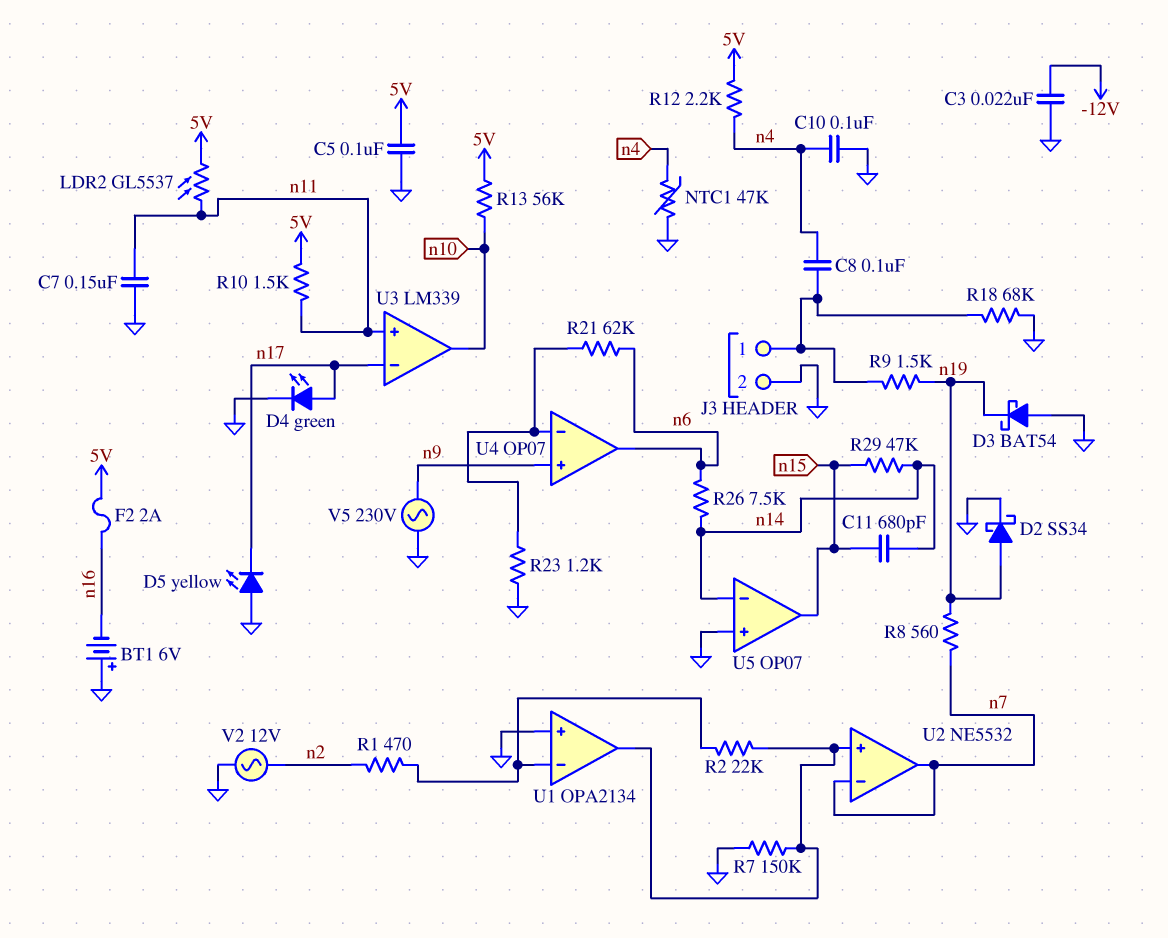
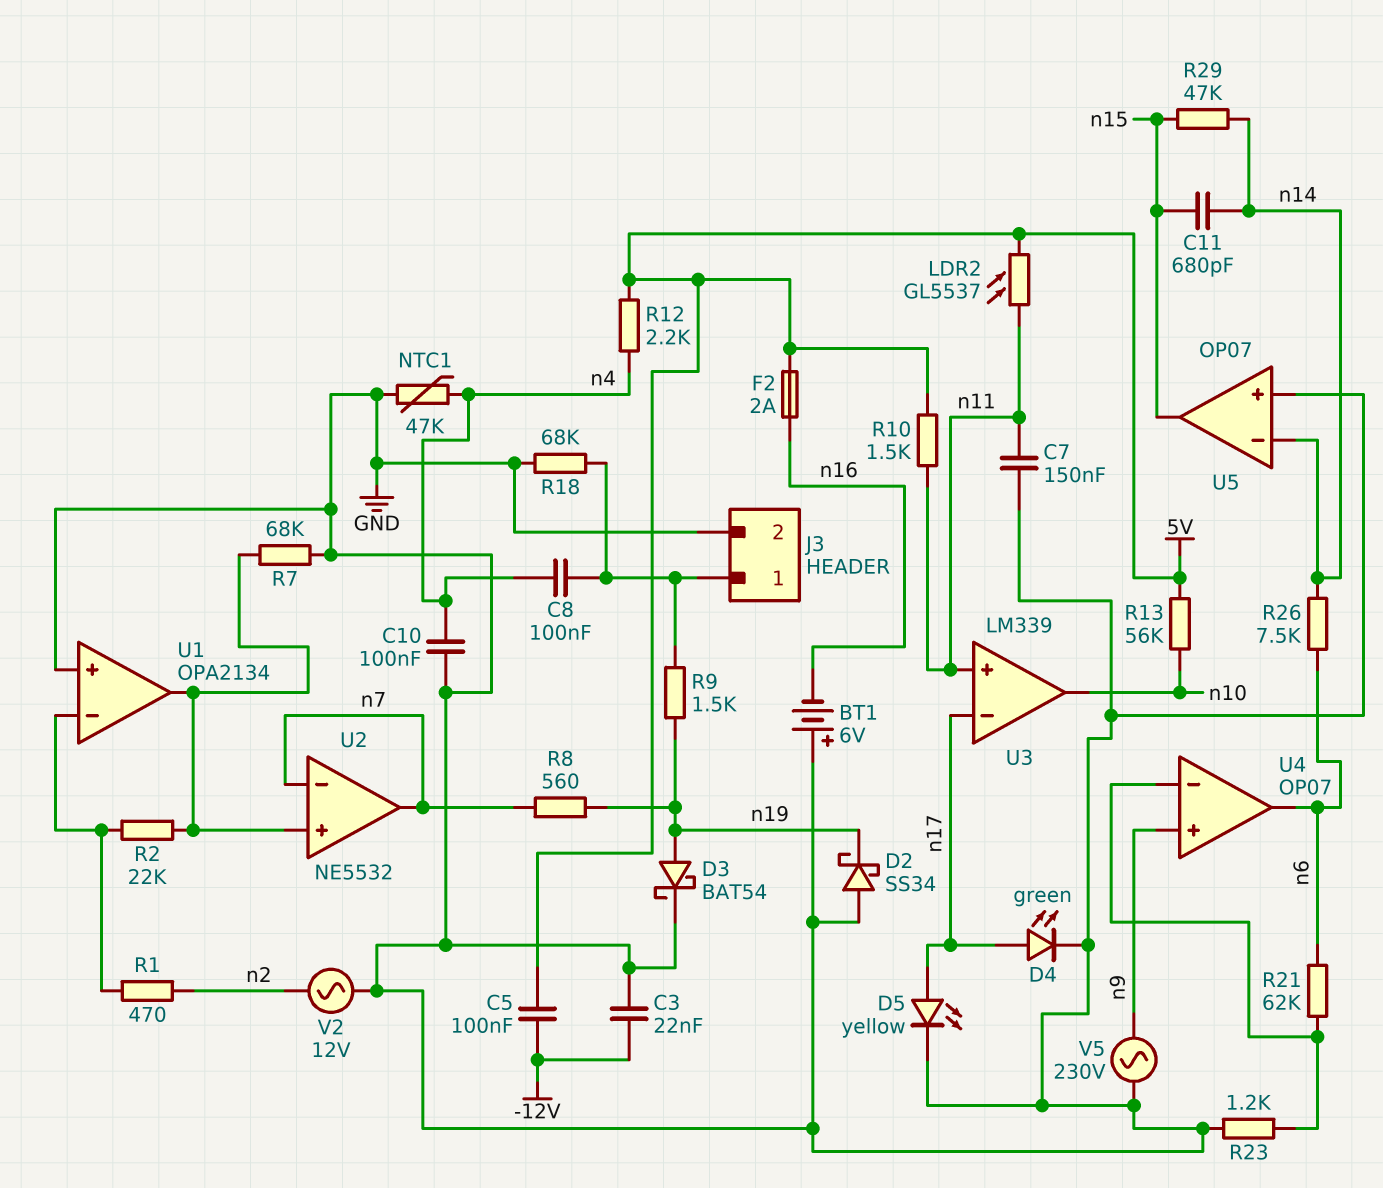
C5: 100nF (5V, GND) -> 100nF (-12V, 5V)
D2: schottky SS34 (A n19, K GND) -> schottky SS34 (A GND, K n19)
D3: schottky BAT54 (A GND, K n19) -> schottky BAT54 (A n19, K GND)
D5: LED yellow (A GND, K n17) -> LED yellow (A n17, K GND)
R7: 150k (GND, U1/out) -> 68k (GND, U1/out)

